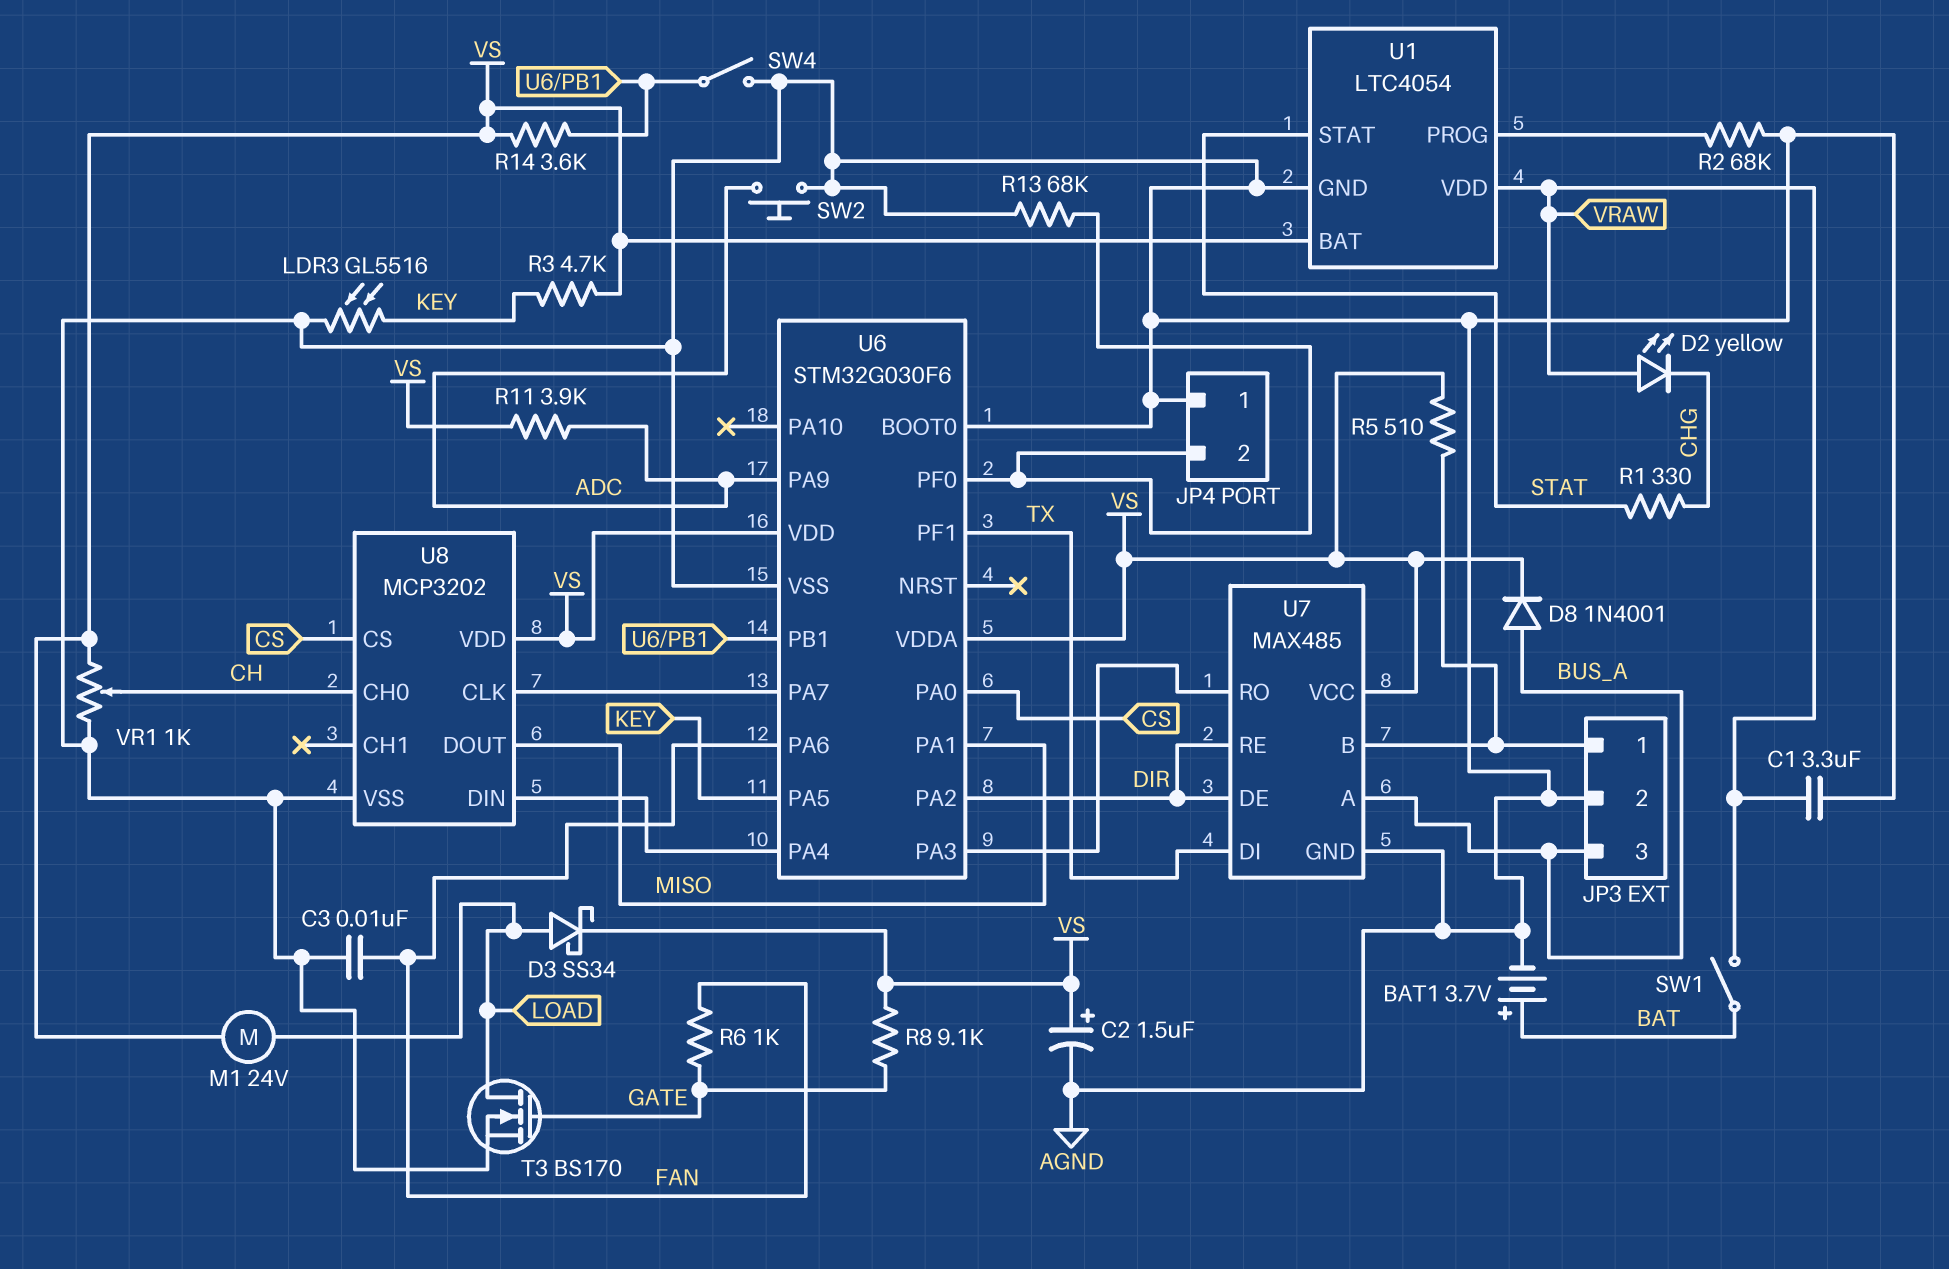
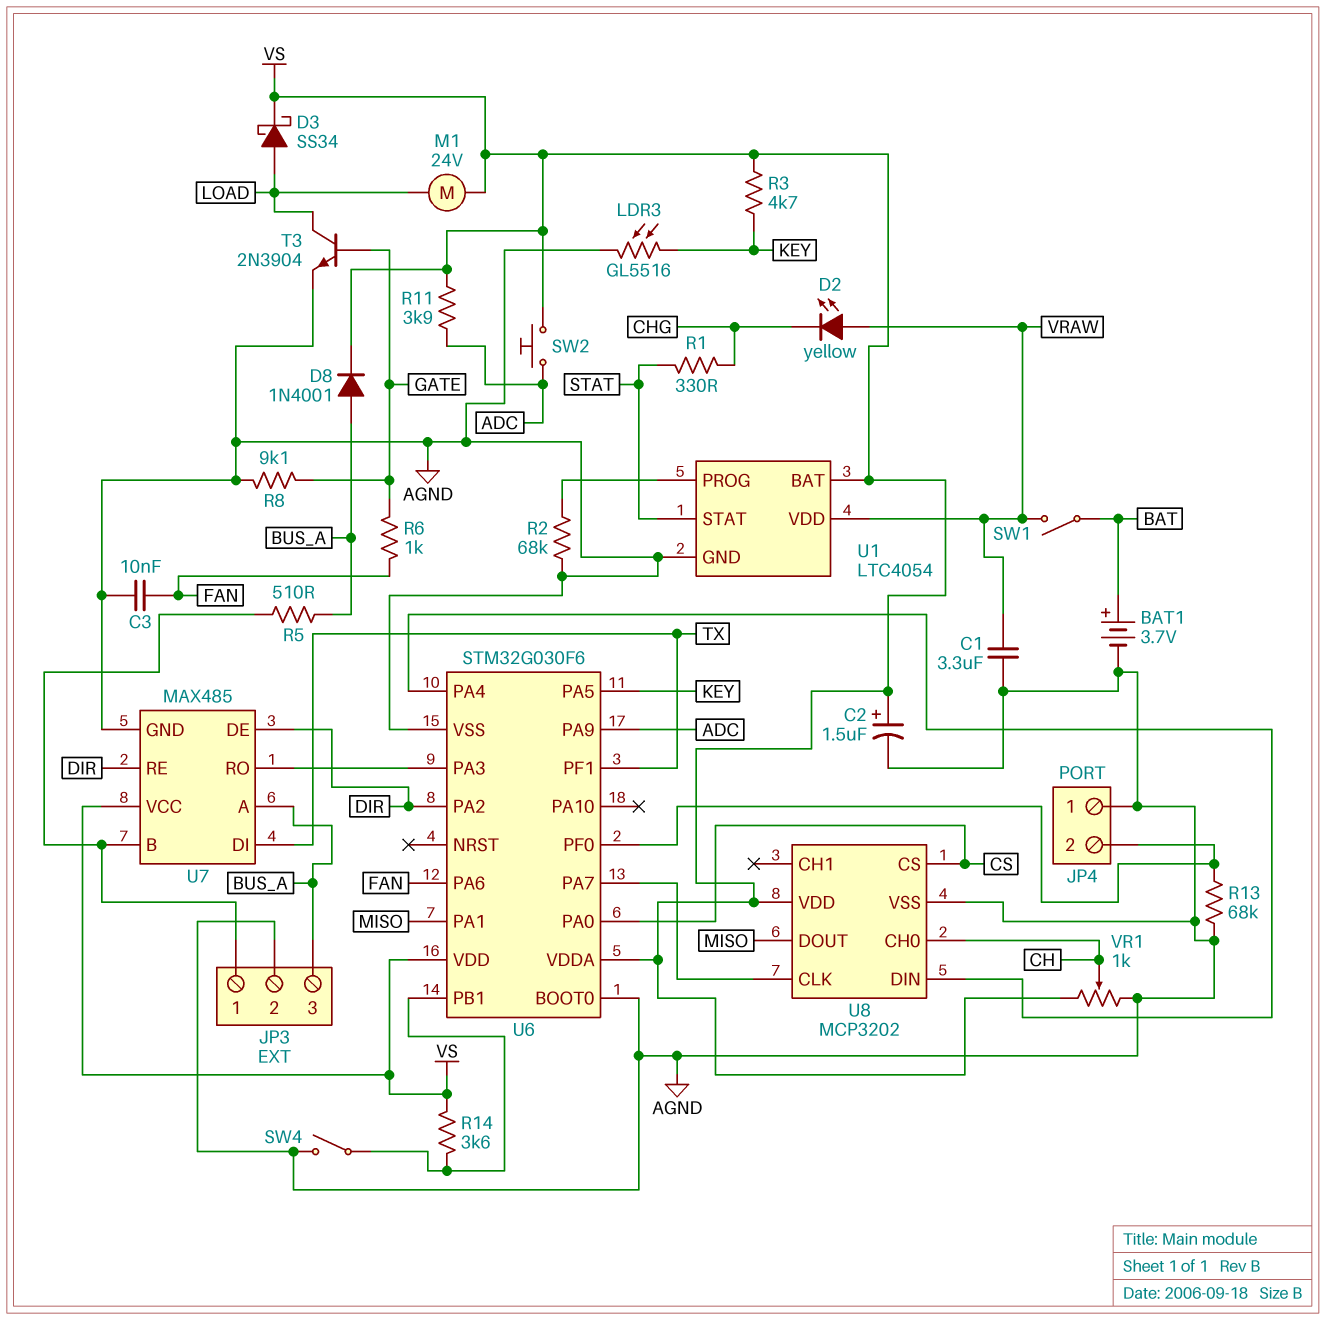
R5: 510 (JP3/1, VS) -> 510 (BUS_A, JP3/1)
R8: 9.1k (GATE, VS) -> 9.1k (AGND, GATE)
SW2: button (ADC, AGND) -> button (ADC, VS)
T3: NMOS BS170 (G GATE, D LOAD, S AGND) -> NPN 2N3904 (B GATE, C LOAD, E AGND)

